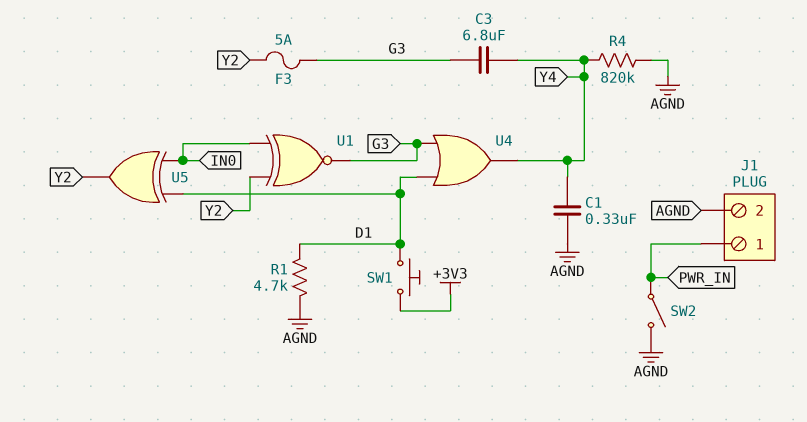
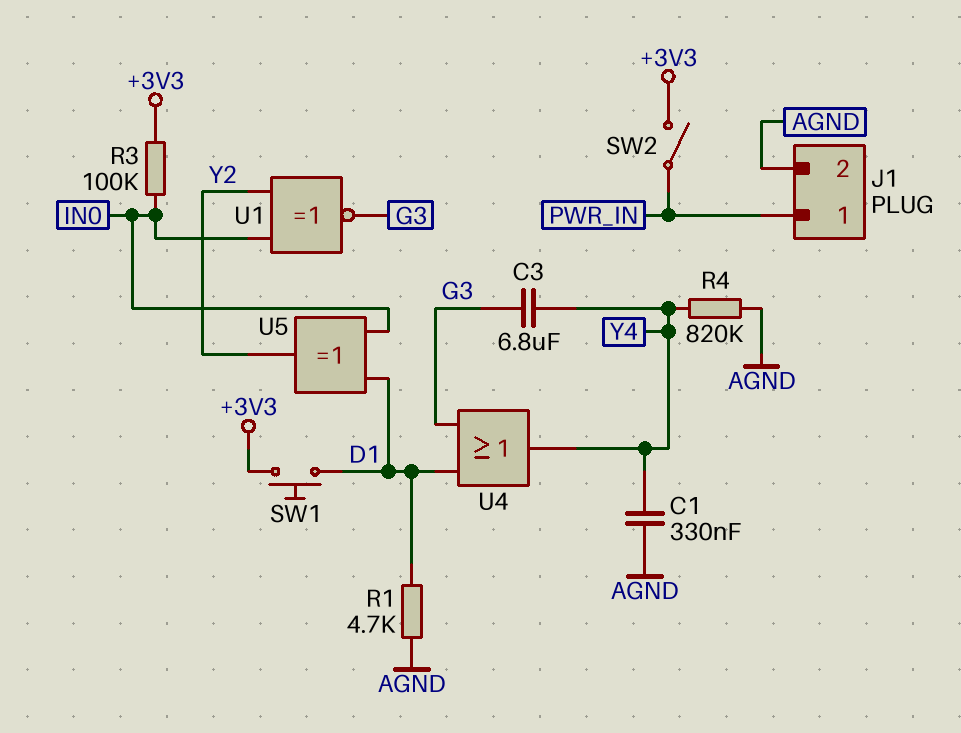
F3: 5A (G3, Y2) -> none
R3: none -> 100k (+3V3, IN0)
SW2: switch (AGND, PWR_IN) -> switch (+3V3, PWR_IN)

